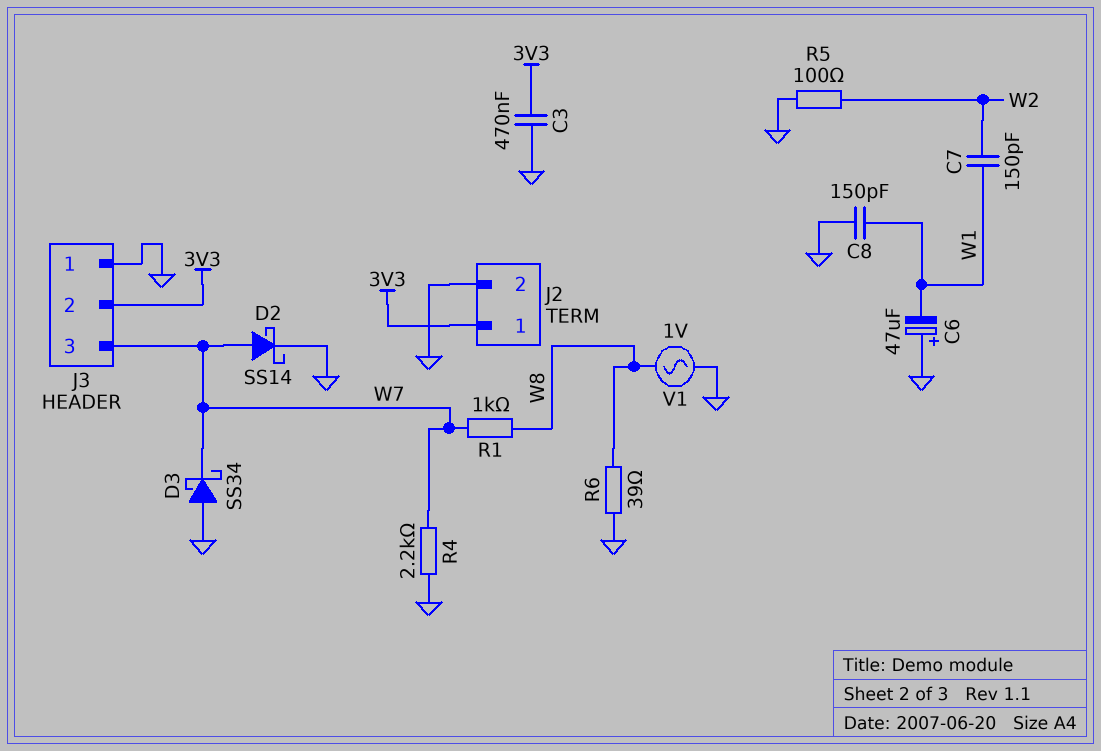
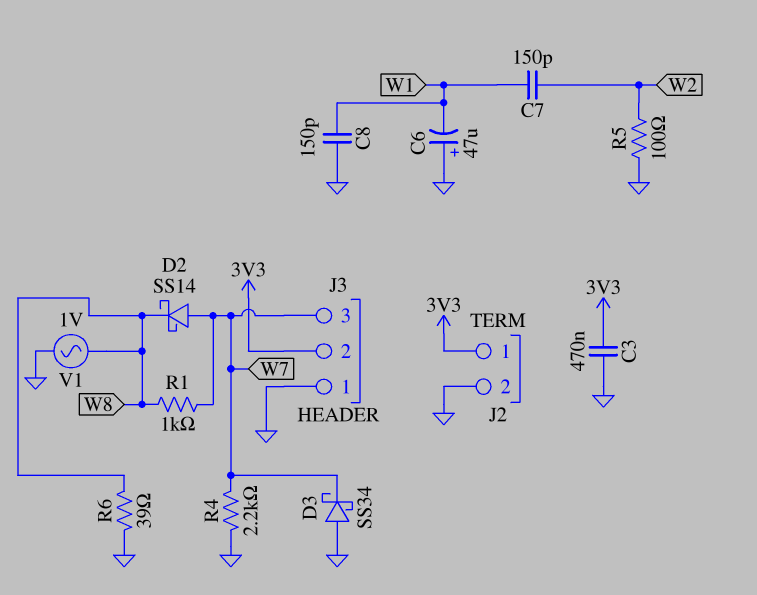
D2: schottky SS14 (A W7, K GND) -> schottky SS14 (A W7, K W8)

